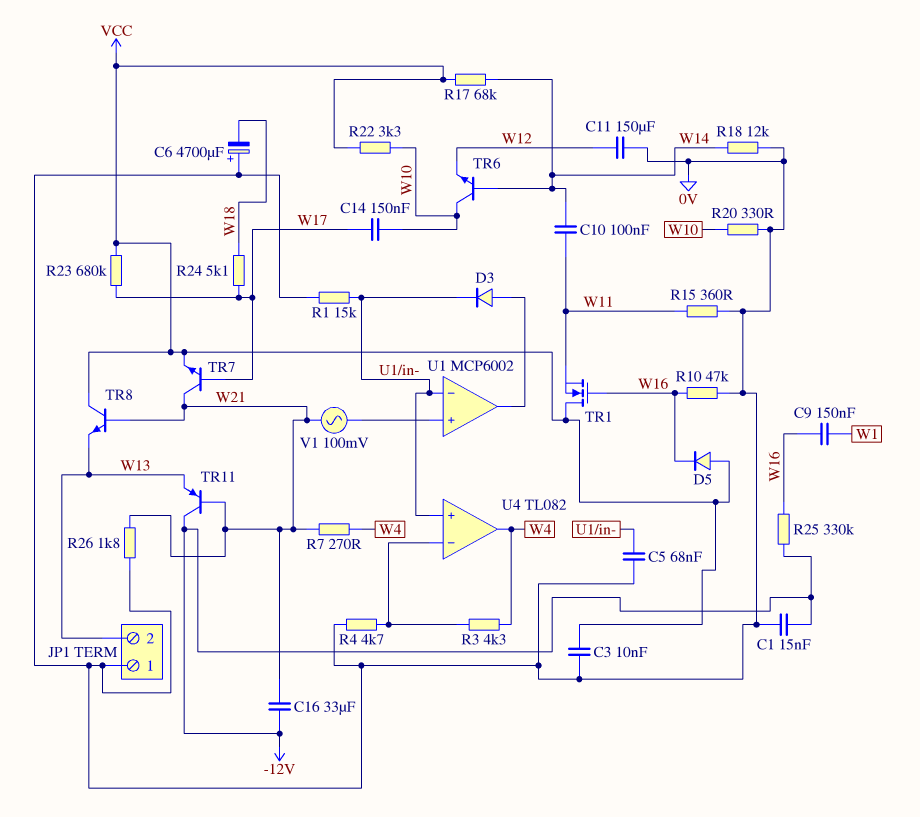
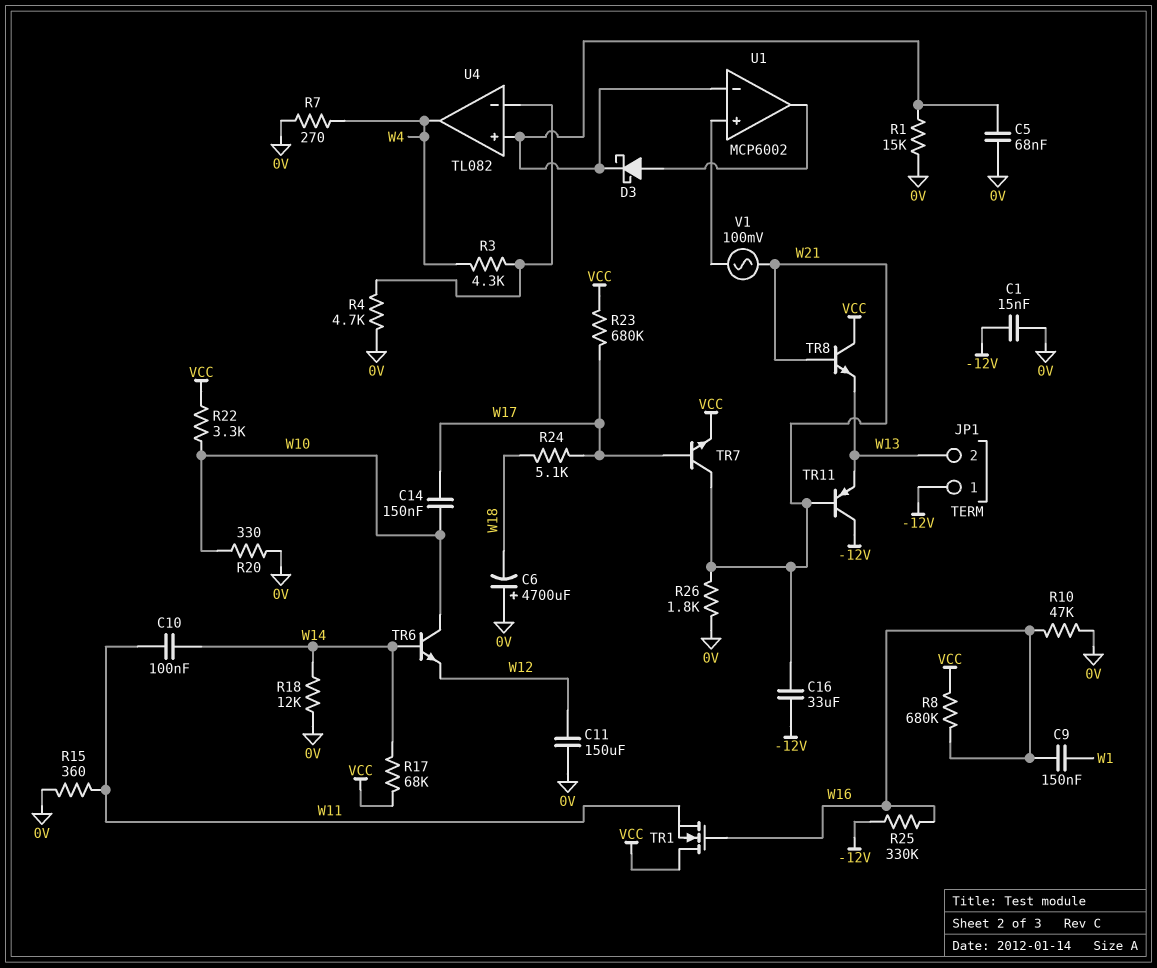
C3: 10nF (0V, VCC) -> none
D3: diode (A U1/out, K U1/in-) -> schottky (A U1/out, K U1/in-)
D5: diode (A VCC, K W16) -> none
JP1 pin 1: 0V -> -12V
R7: 270 (W4, W21) -> 270 (0V, W4)
R8: none -> 680k (VCC, W16)

